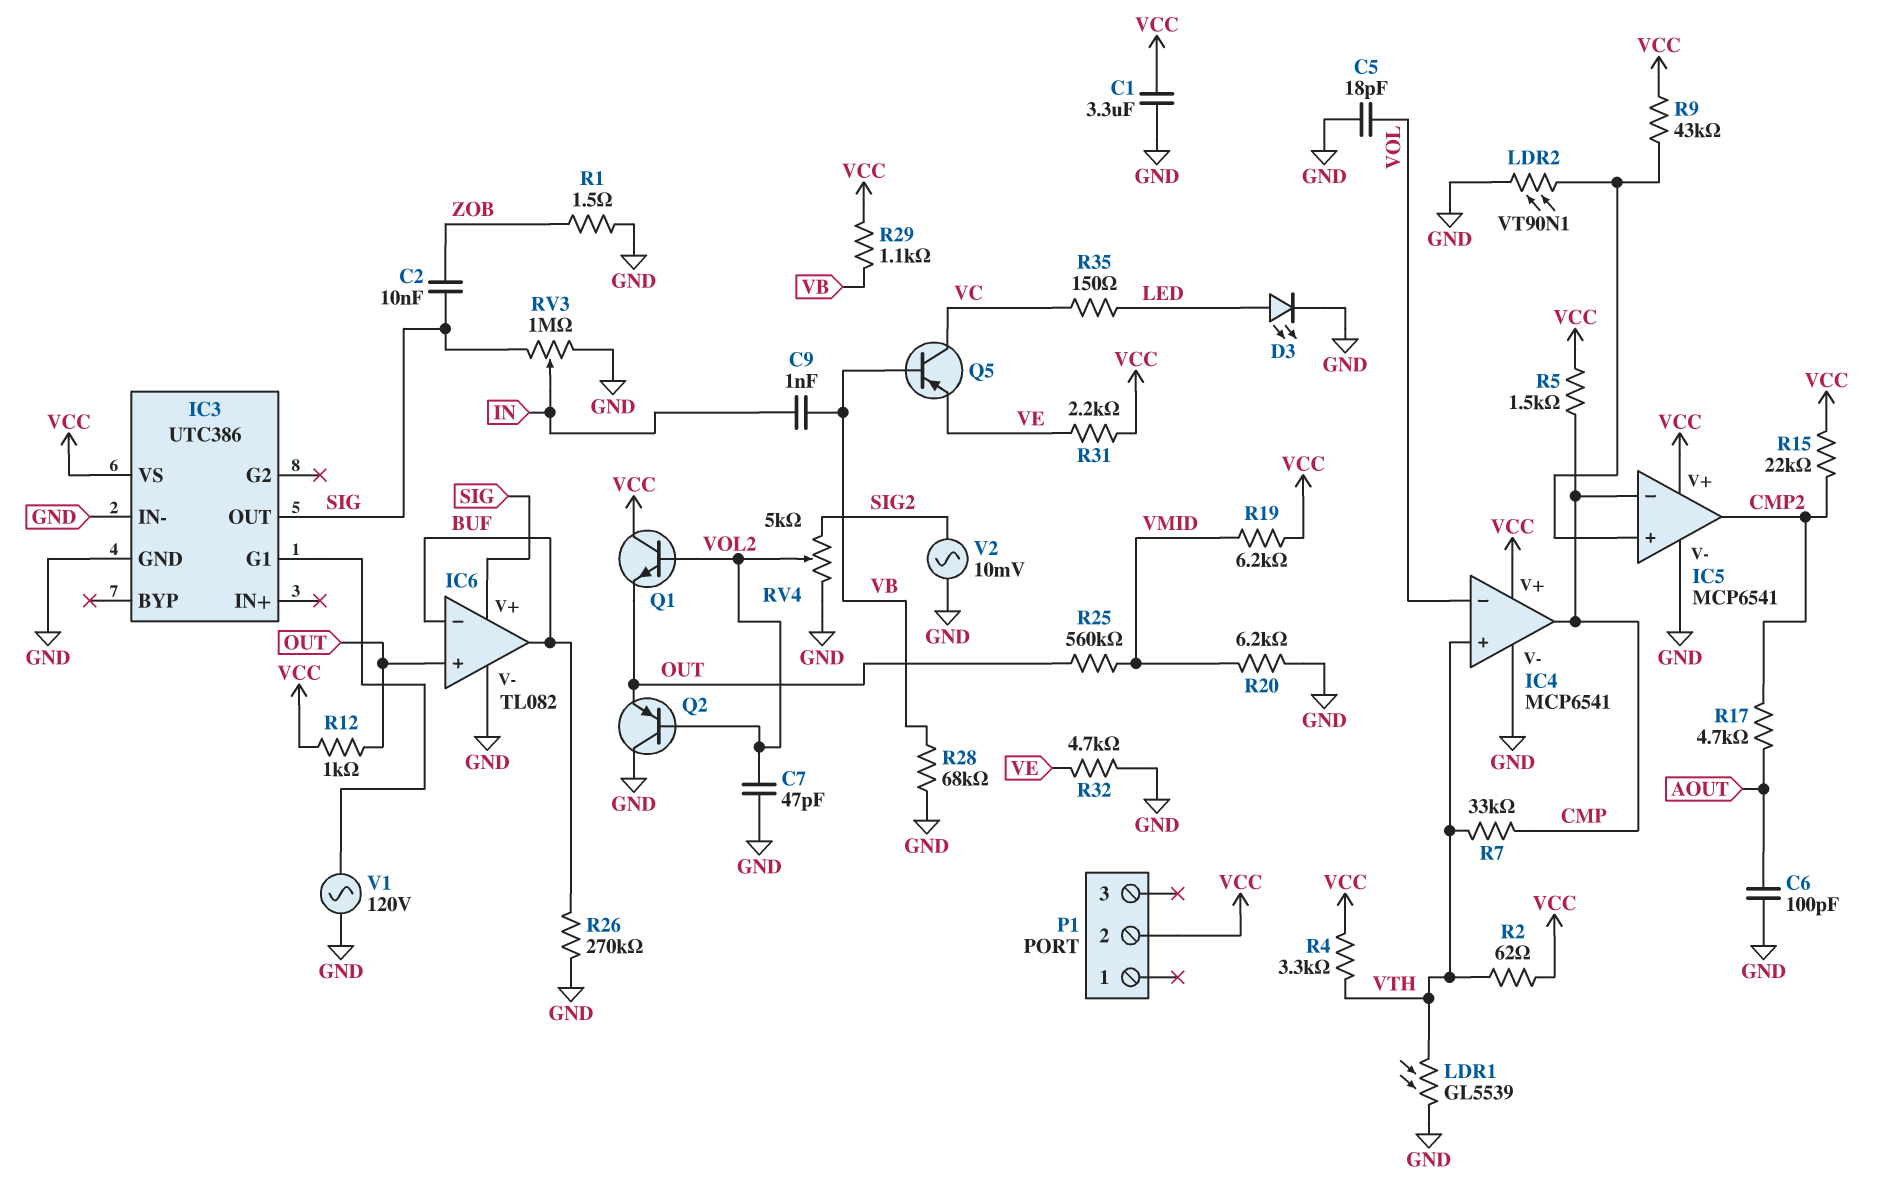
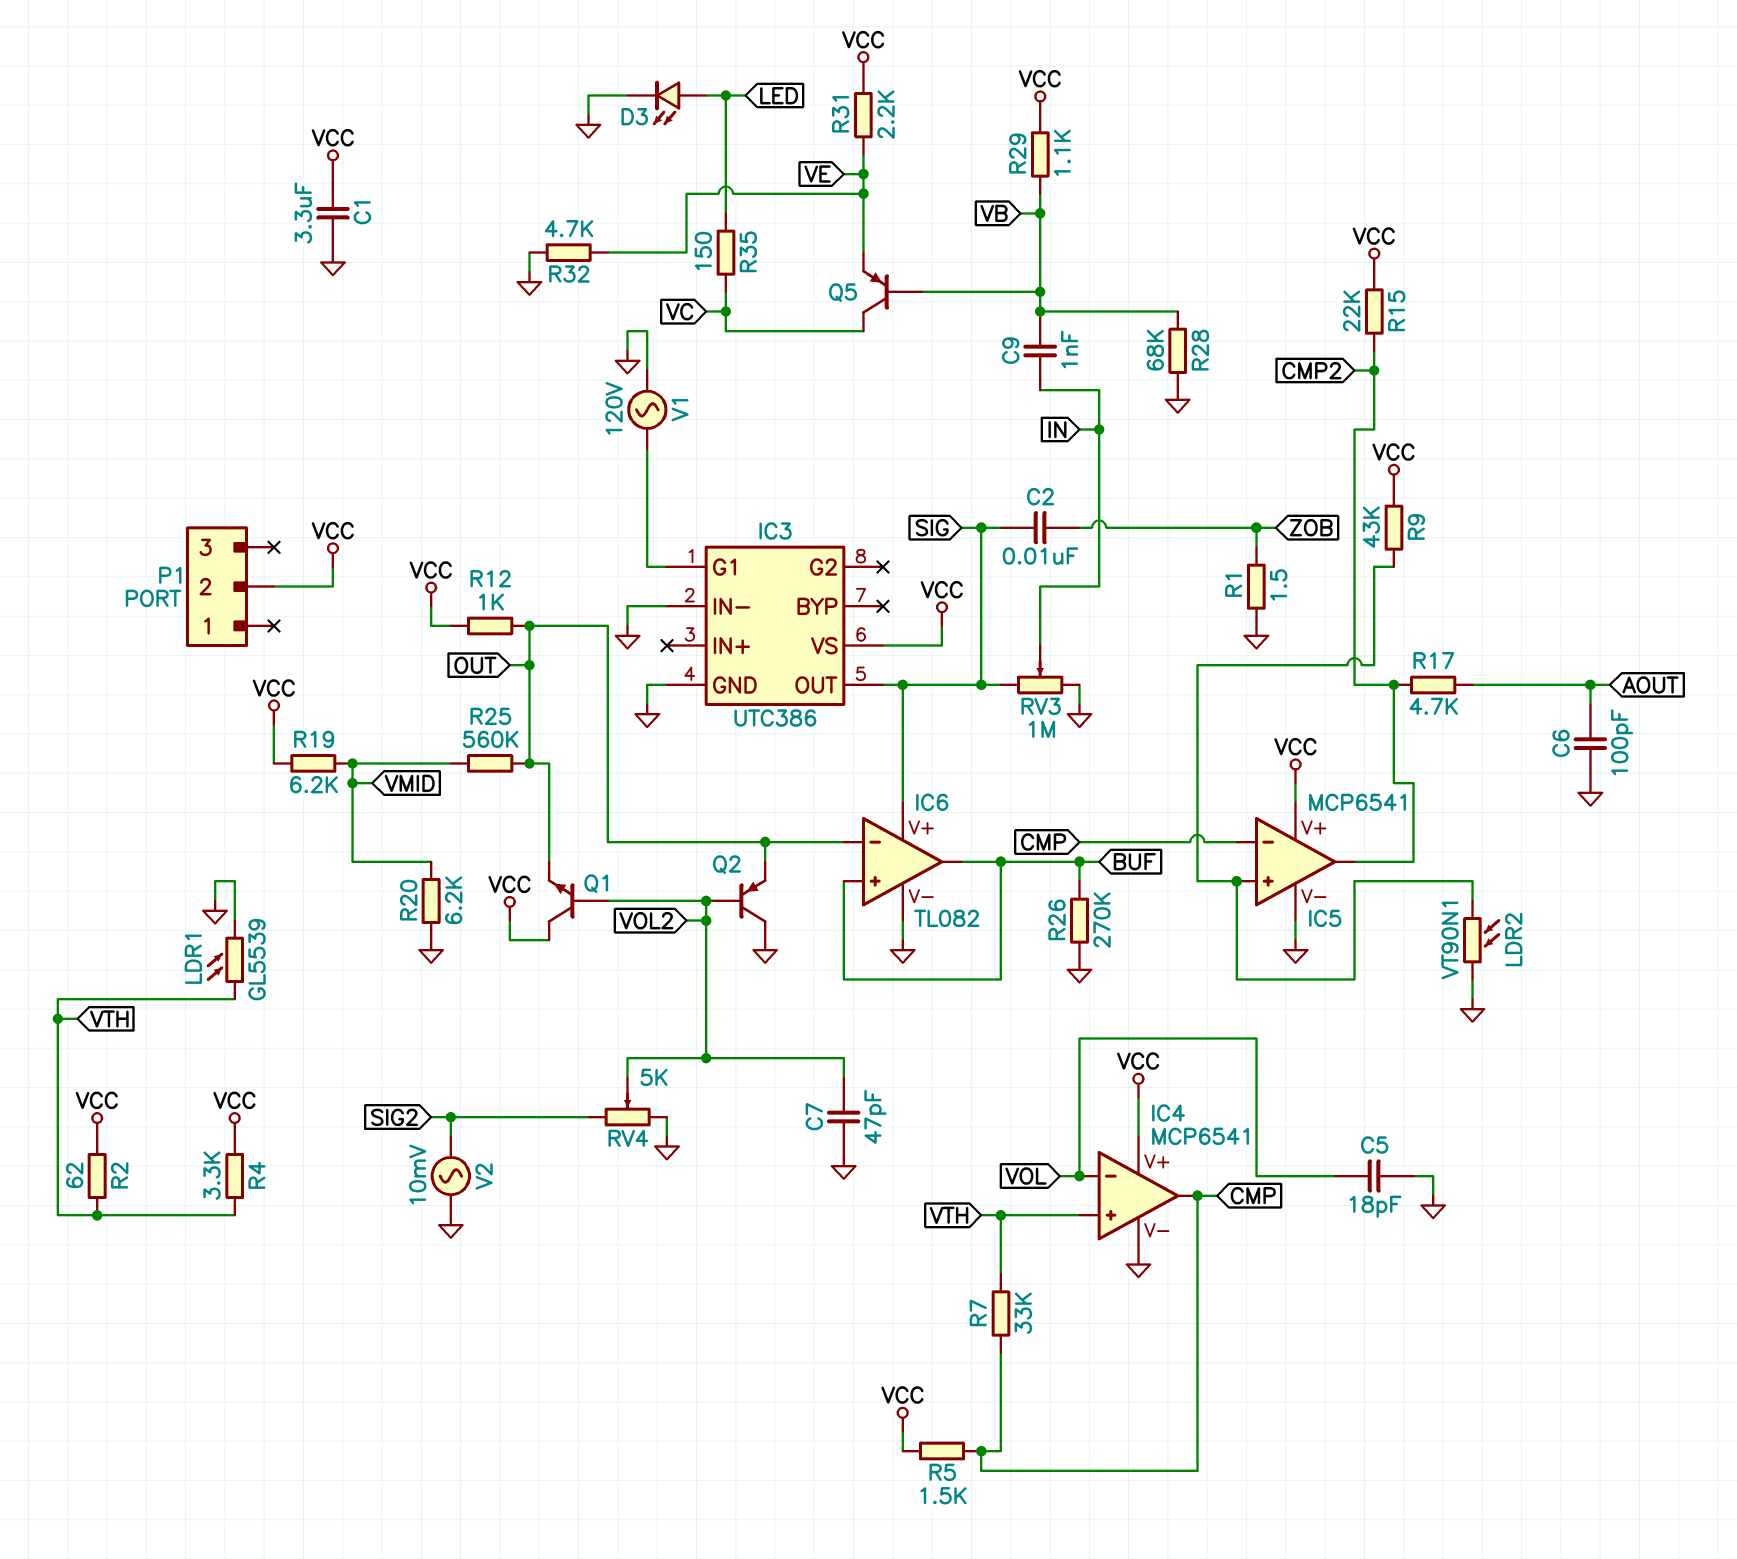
IC6 pin in+: OUT -> BUF
IC6 pin in-: BUF -> OUT

